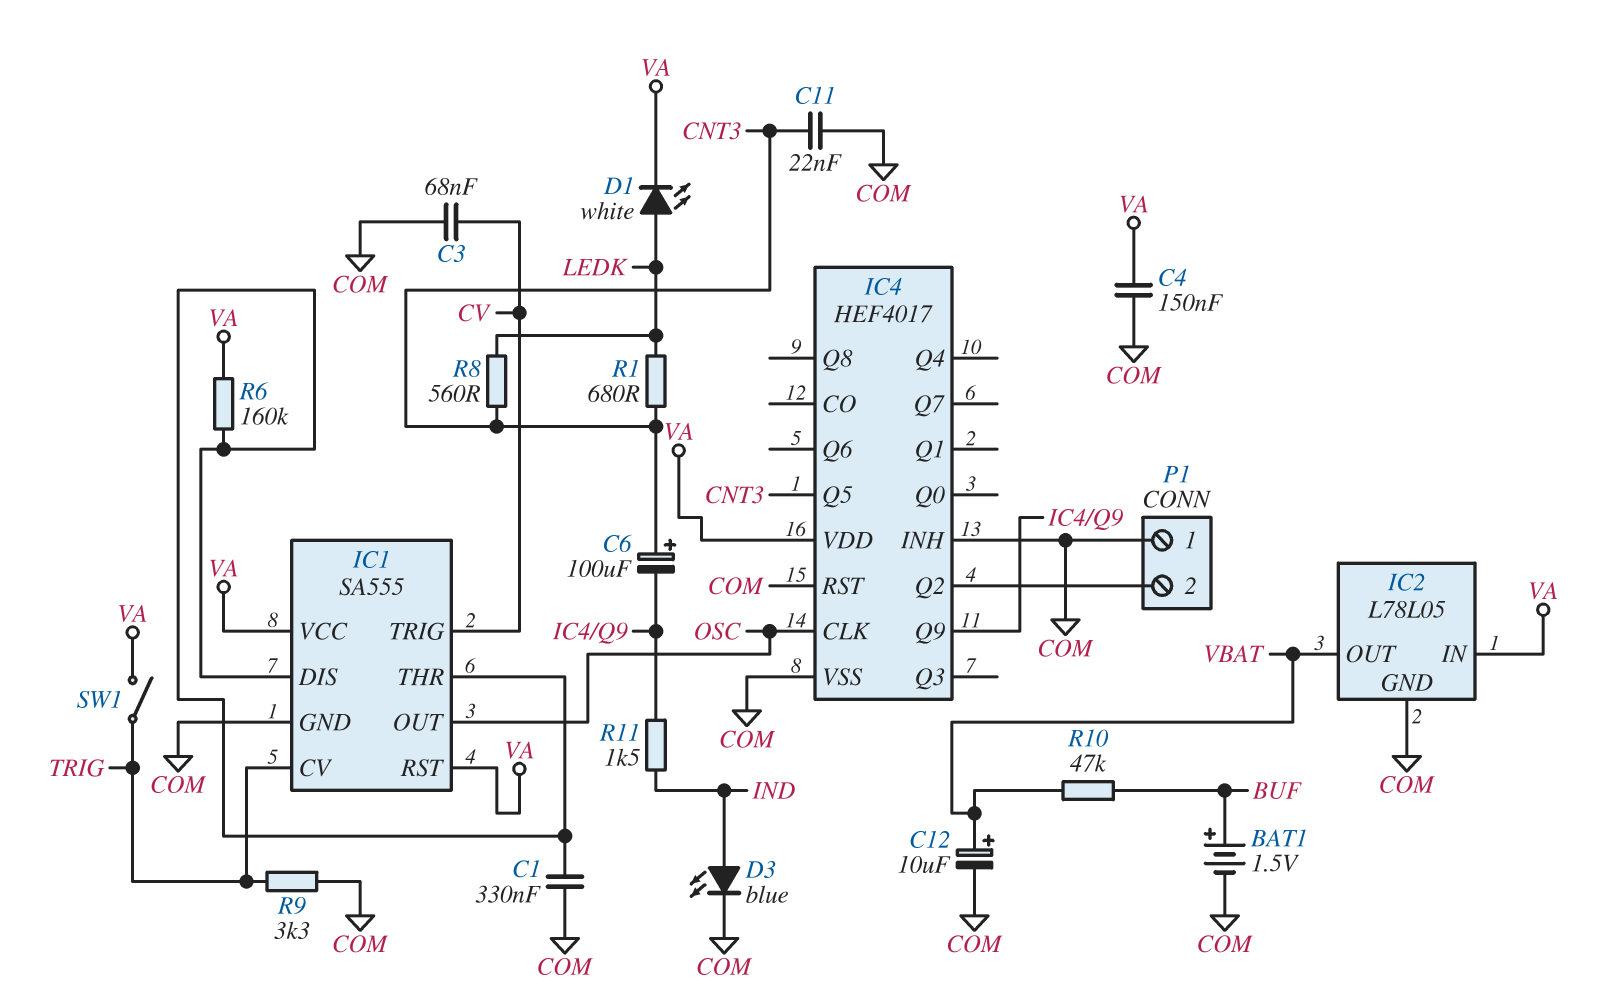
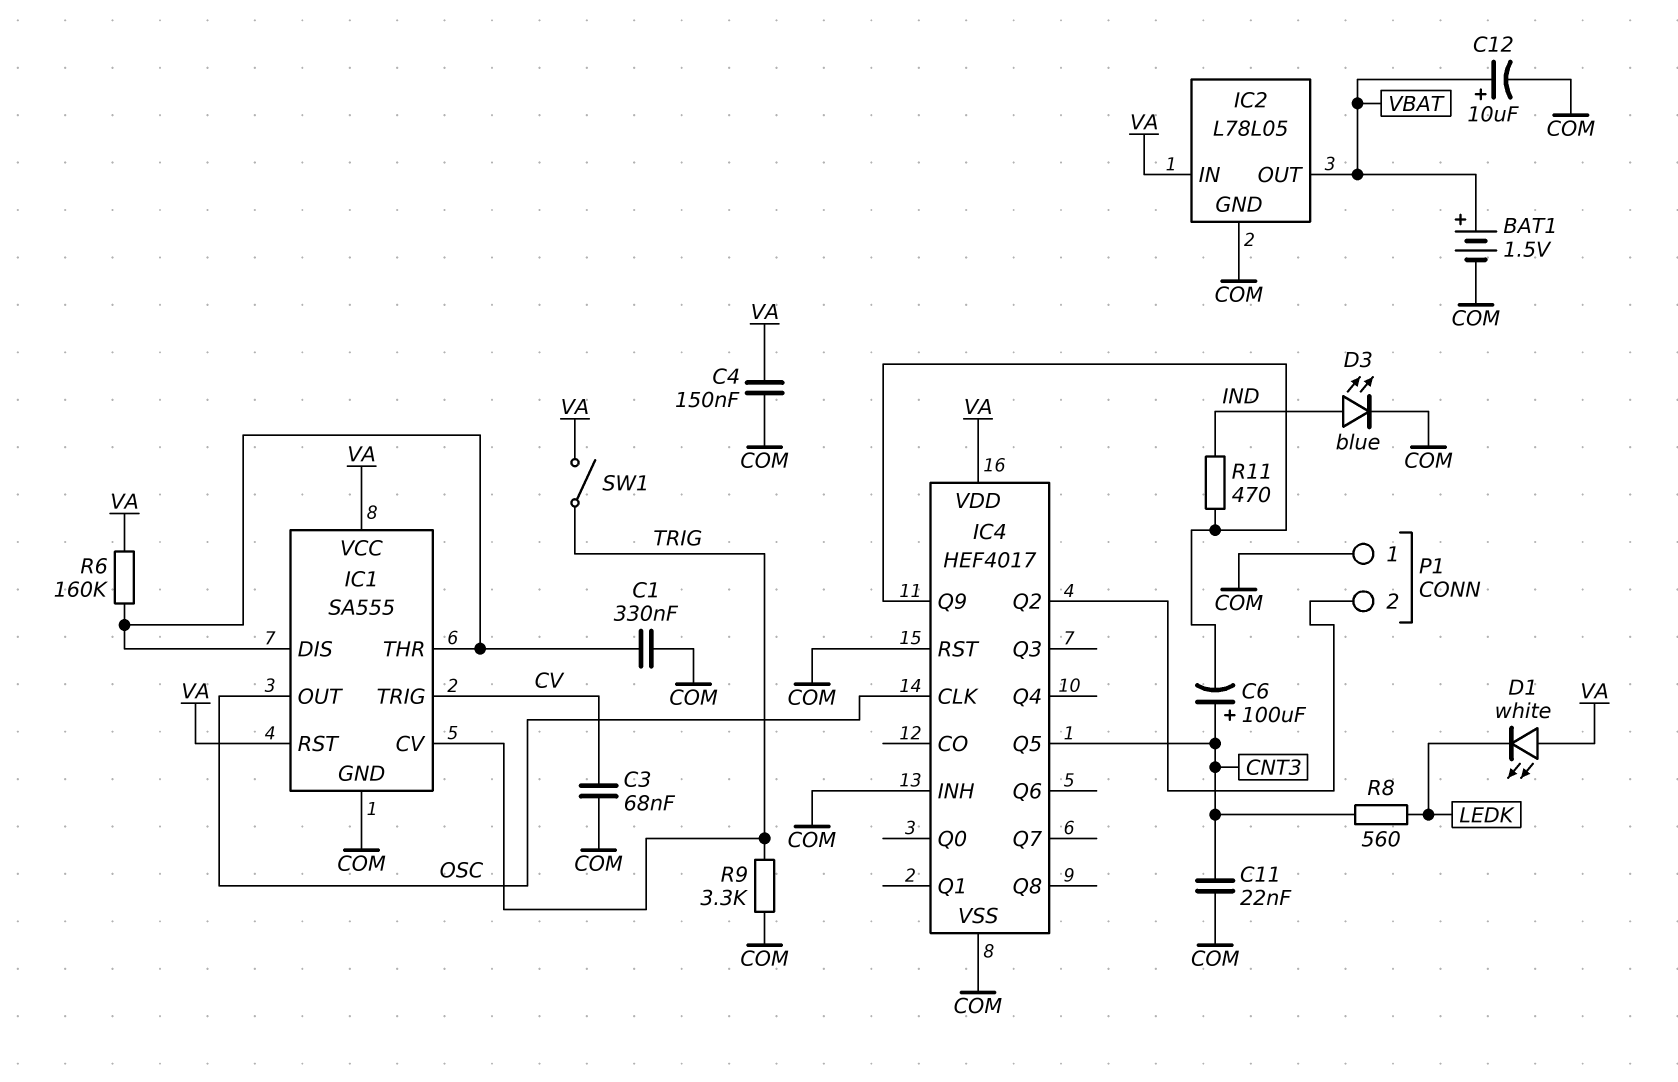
BAT1: 1.5V (plus BUF, minus COM) -> 1.5V (plus VBAT, minus COM)
D1: LED white (A LEDK, K VA) -> LED white (A VA, K LEDK)
R1: 680 (CNT3, LEDK) -> none
R10: 47k (BUF, VBAT) -> none
R11: 1.5k (IC4/Q9, IND) -> 470 (IC4/Q9, IND)

